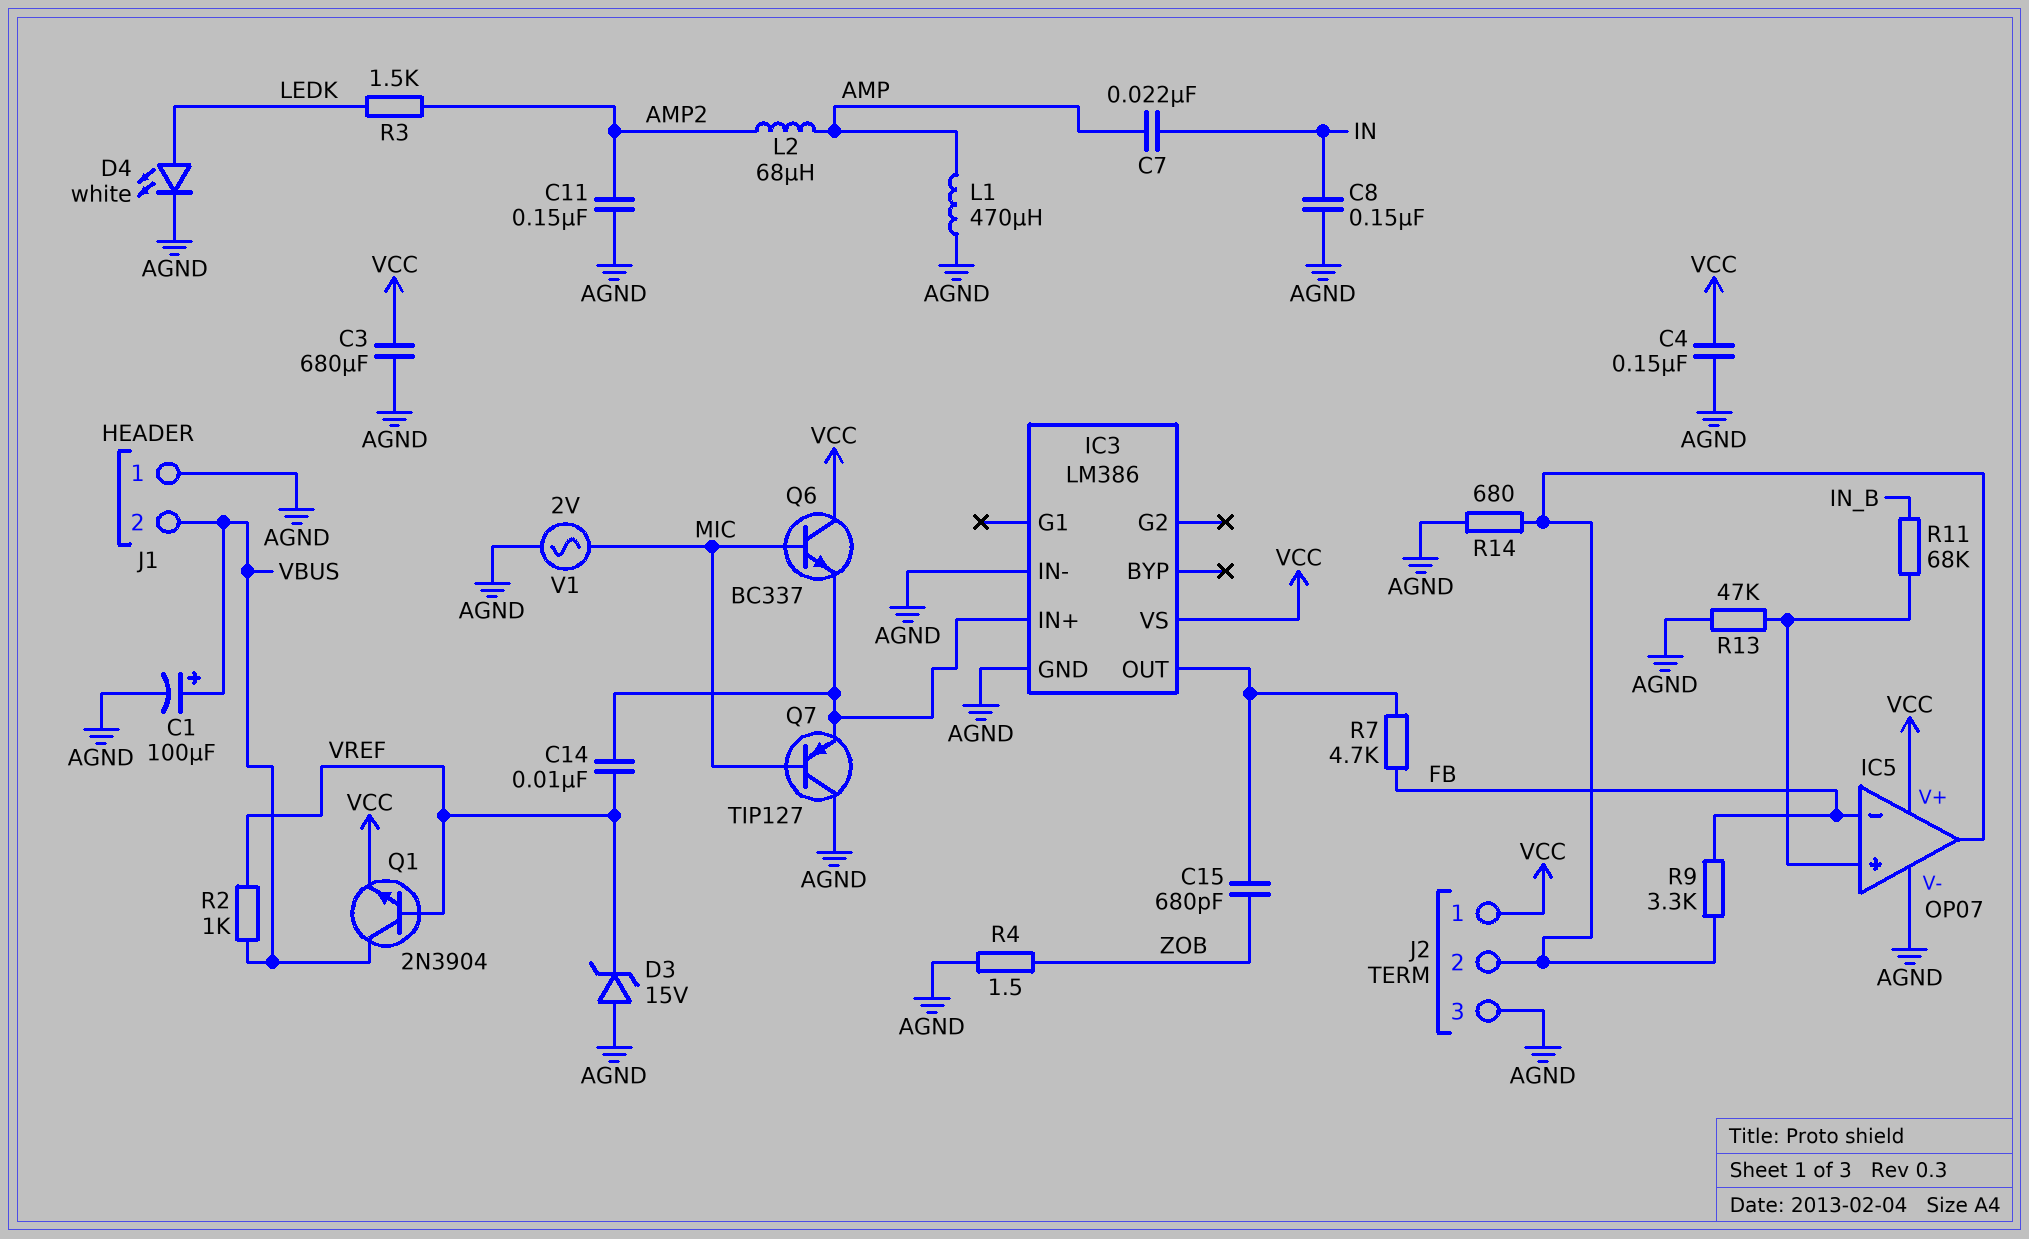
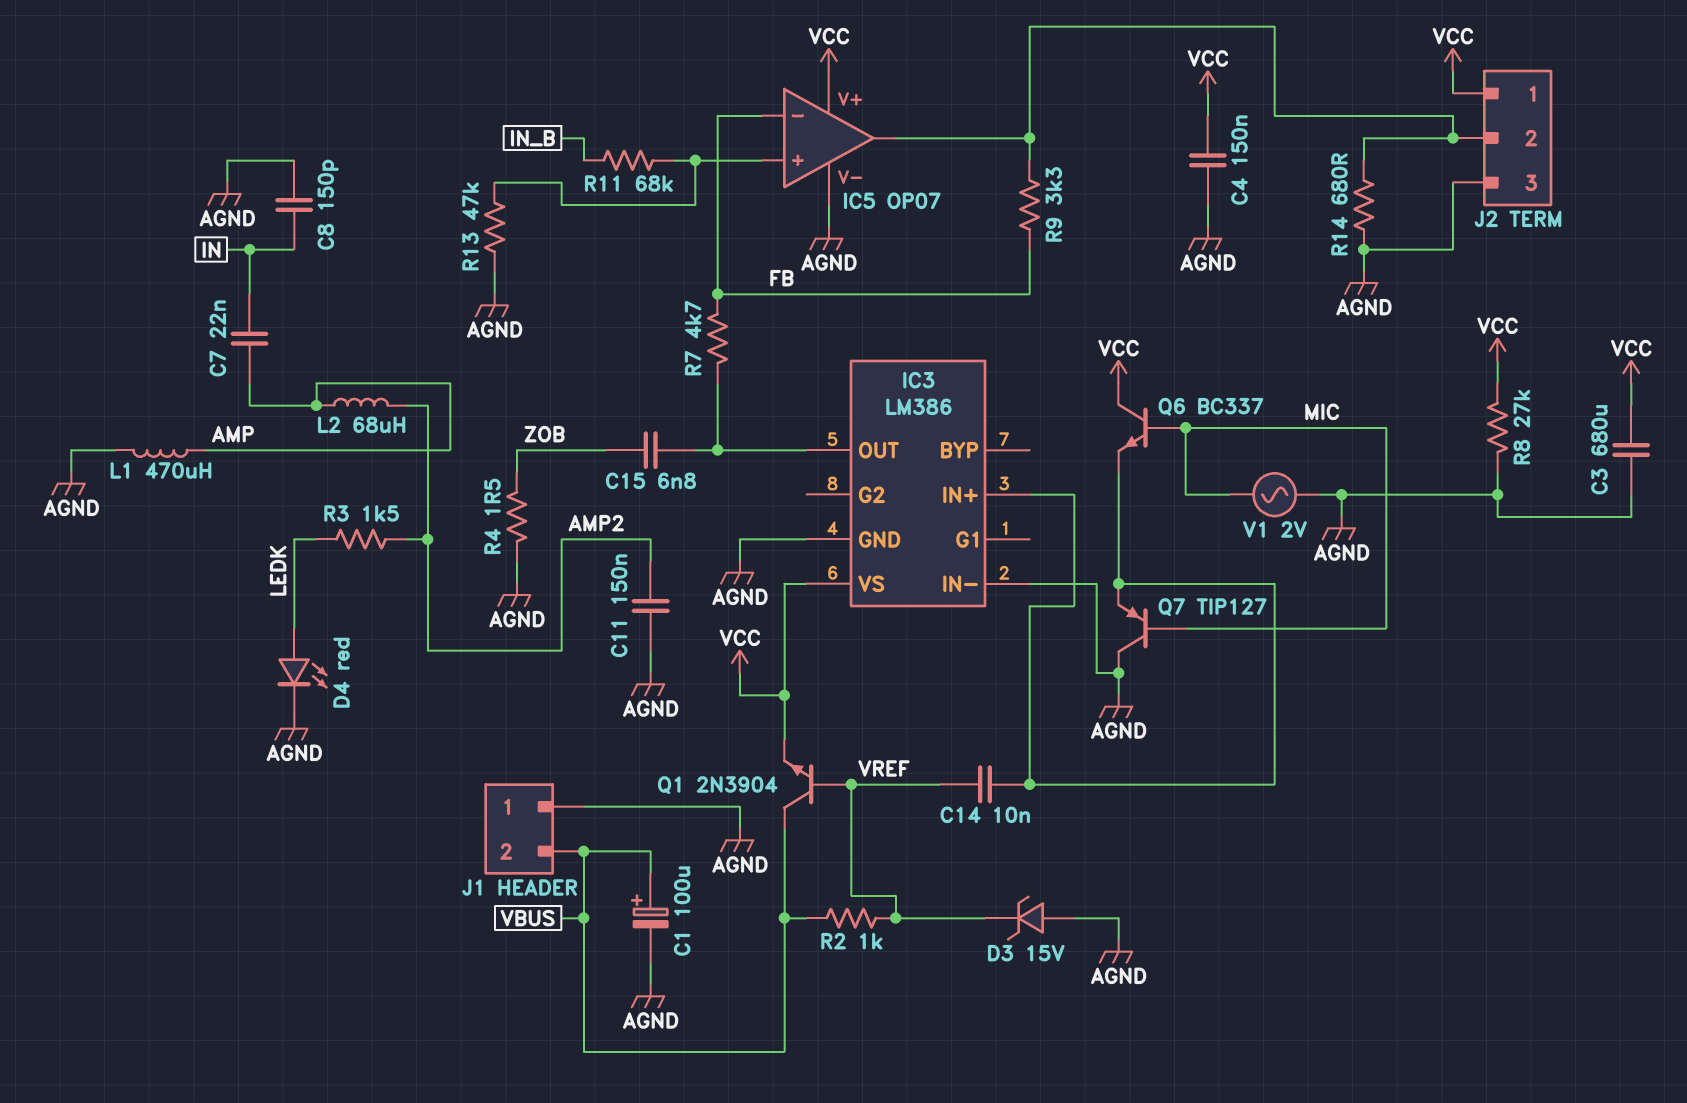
C8: 150nF (AGND, IN) -> 150pF (AGND, IN)
C15: 680pF (IC3/OUT, ZOB) -> 6.8nF (IC3/OUT, ZOB)
D4: LED white (A LEDK, K AGND) -> LED red (A LEDK, K AGND)
R8: none -> 27k (AGND, VCC)

